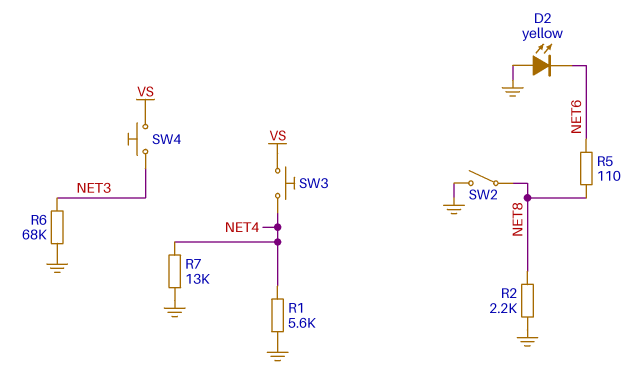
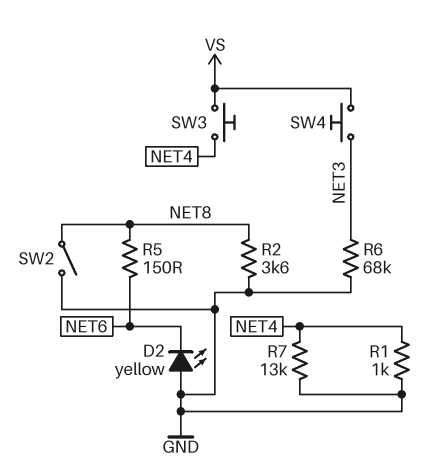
R1: 5.6k (GND, NET4) -> 1k (GND, NET4)
R2: 2.2k (GND, NET8) -> 3.6k (GND, NET8)
R5: 110 (NET6, NET8) -> 150 (NET6, NET8)

